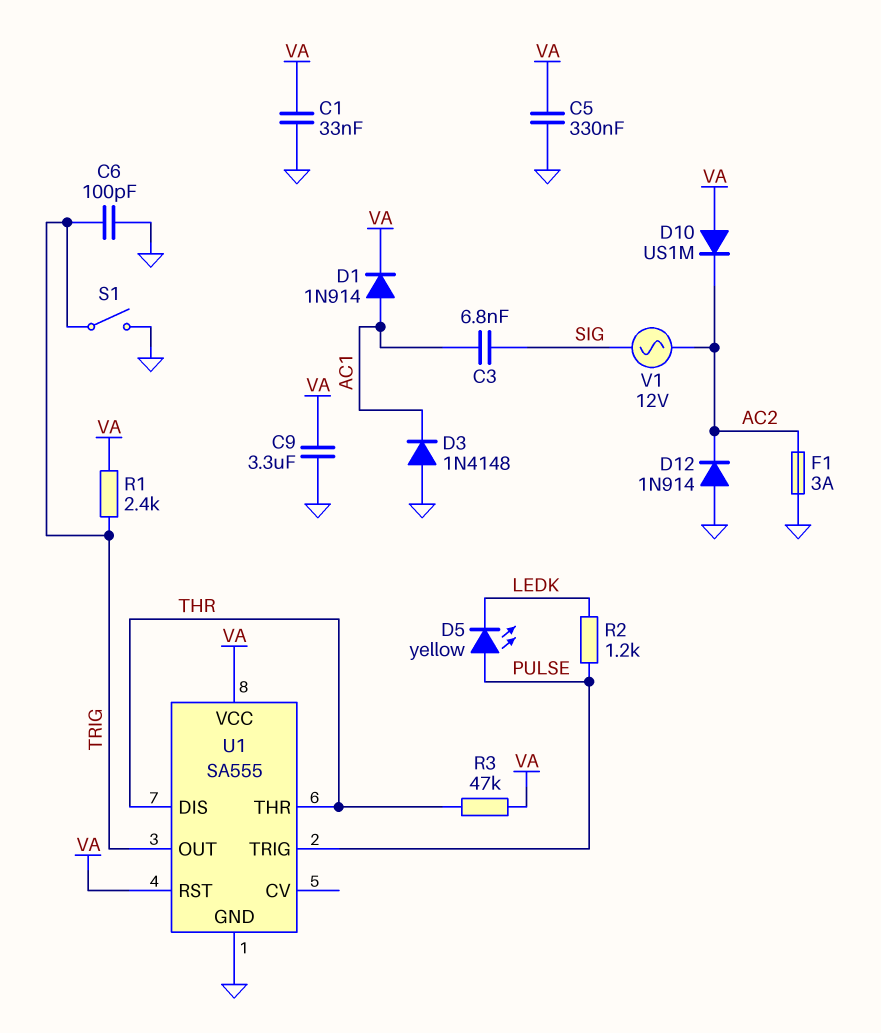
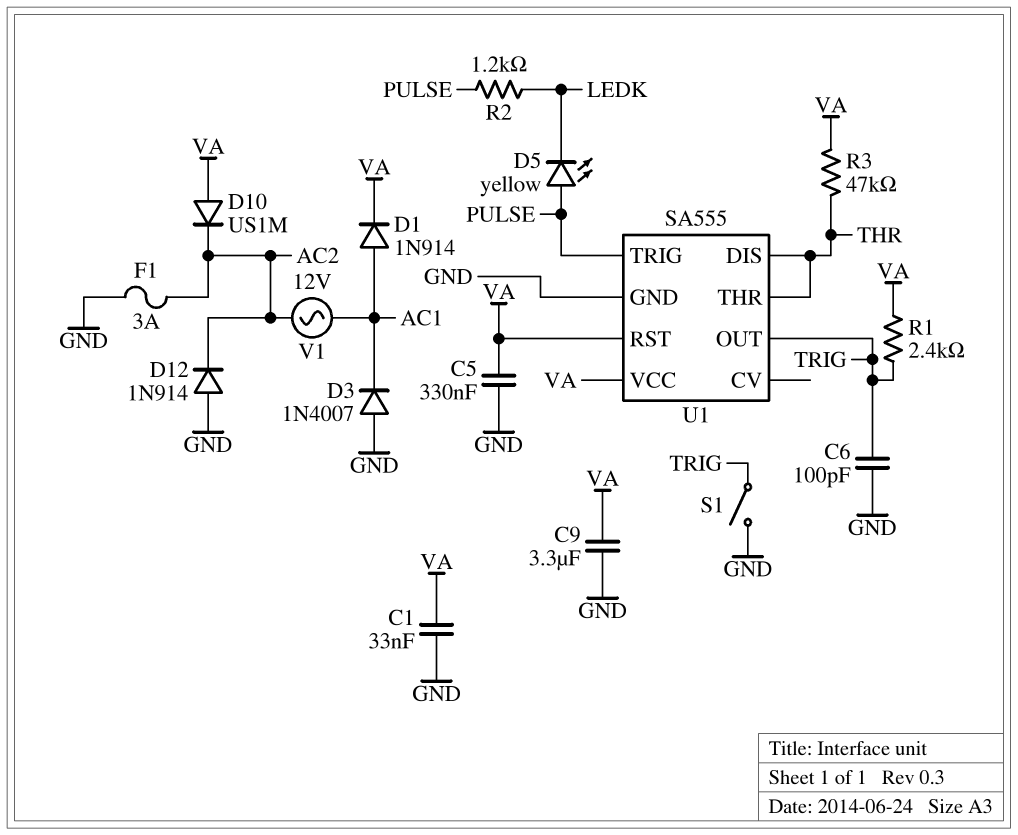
C3: 6.8nF (AC1, SIG) -> none
D3: diode 1N4148 (A GND, K AC1) -> diode 1N4007 (A GND, K AC1)
V1: AC 12V (AC2, SIG) -> AC 12V (AC1, AC2)

